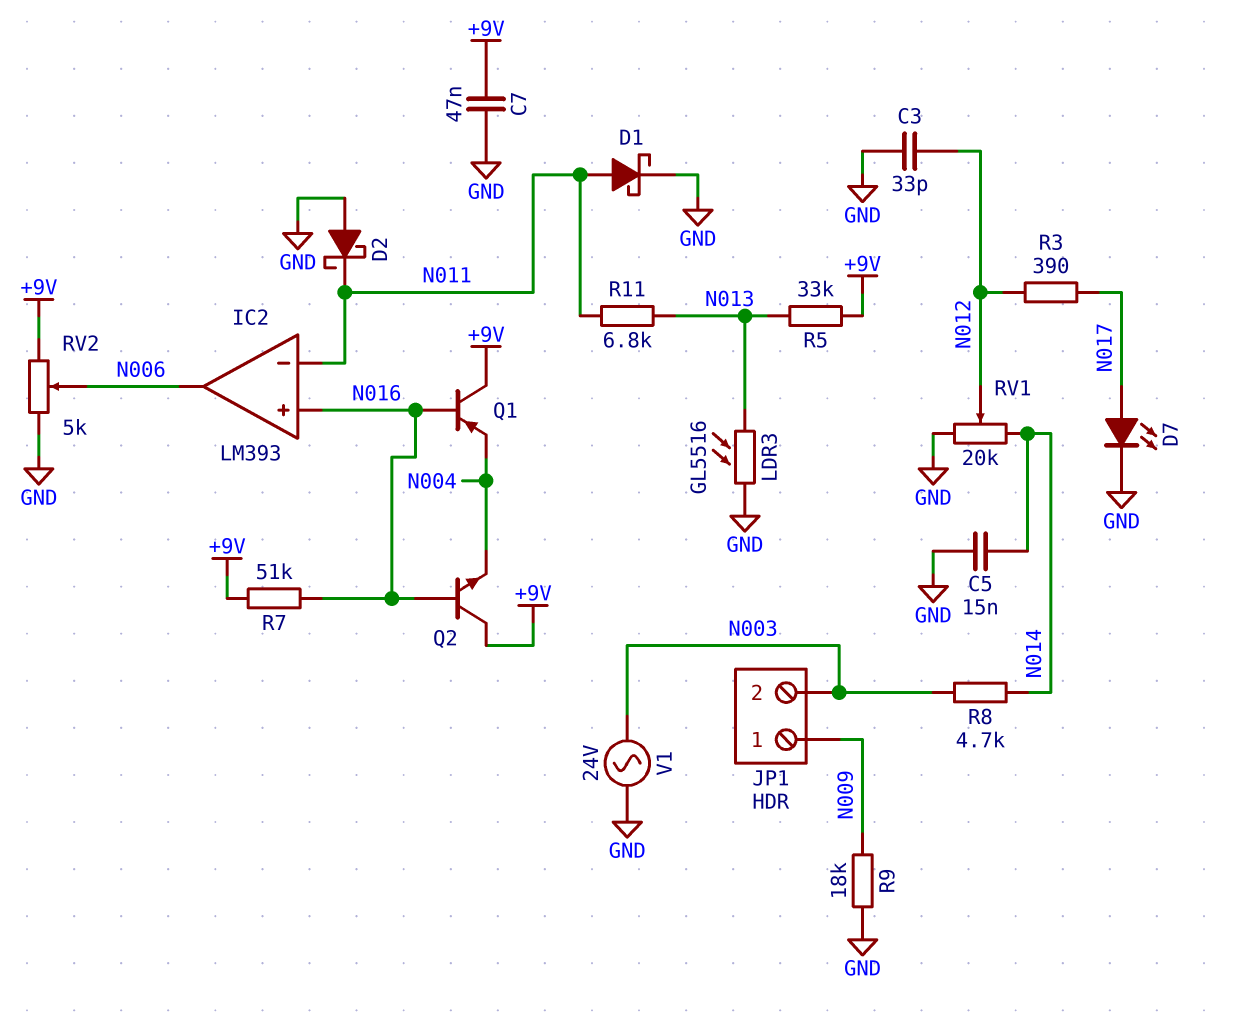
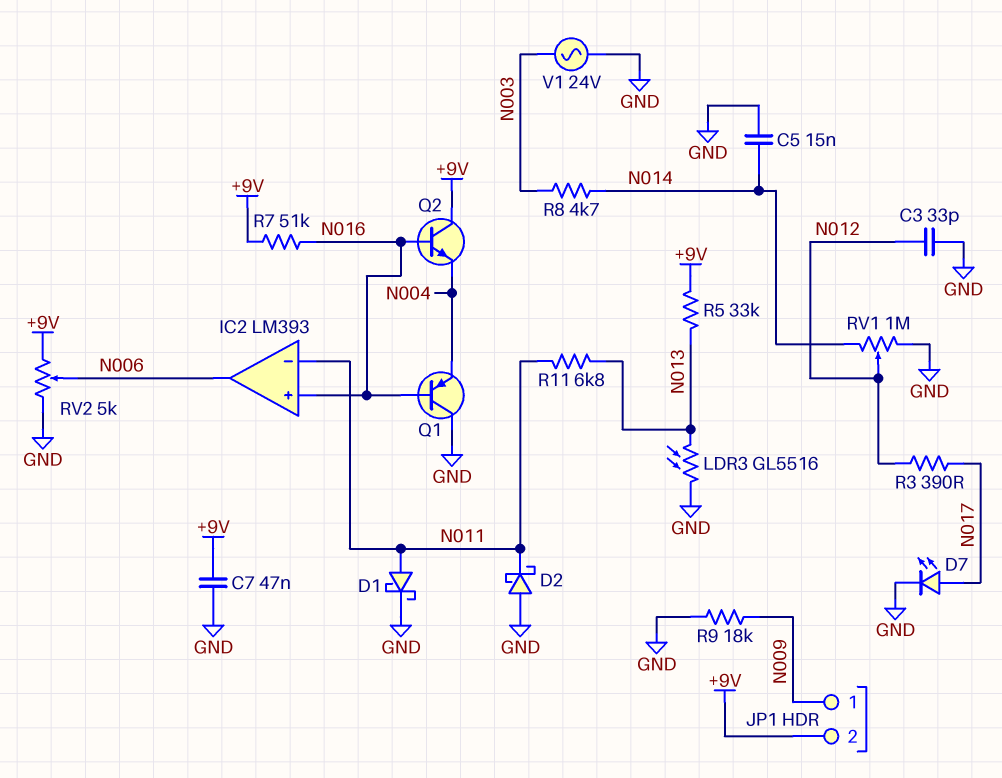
JP1 pin 2: N003 -> +9V
Q1: PNP (B N016, C +9V, E N004) -> PNP (B N016, C GND, E N004)
RV1: 20k (GND, N014, wiper N012) -> 1M (GND, N014, wiper N012)

